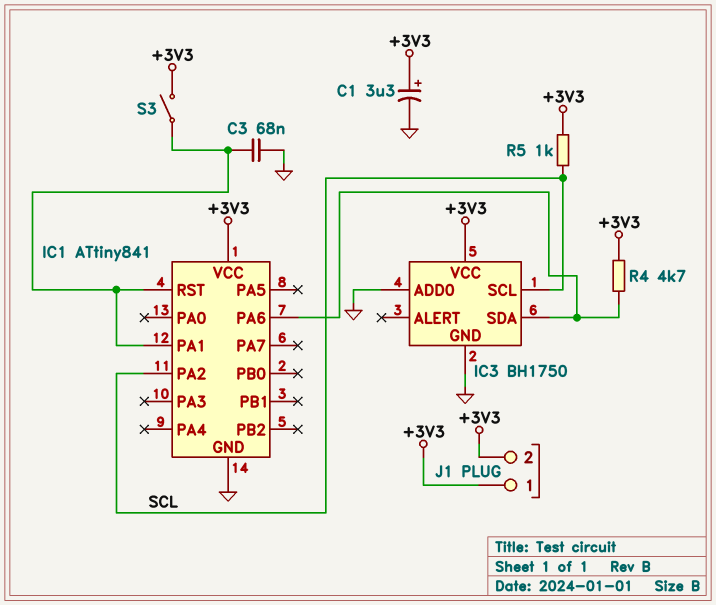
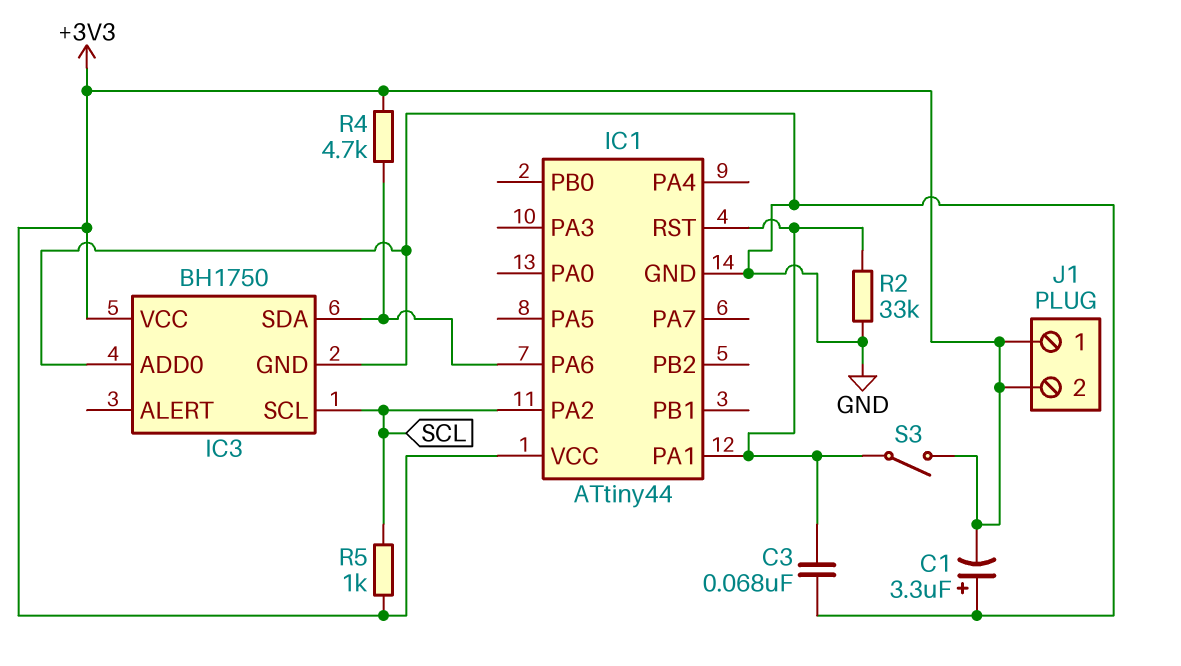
C1: 3.3uF (plus +3V3, minus GND) -> 3.3uF (plus GND, minus +3V3)
IC1: ATtiny841 -> ATtiny44
R2: none -> 33k (GND, IC1/PA1)

